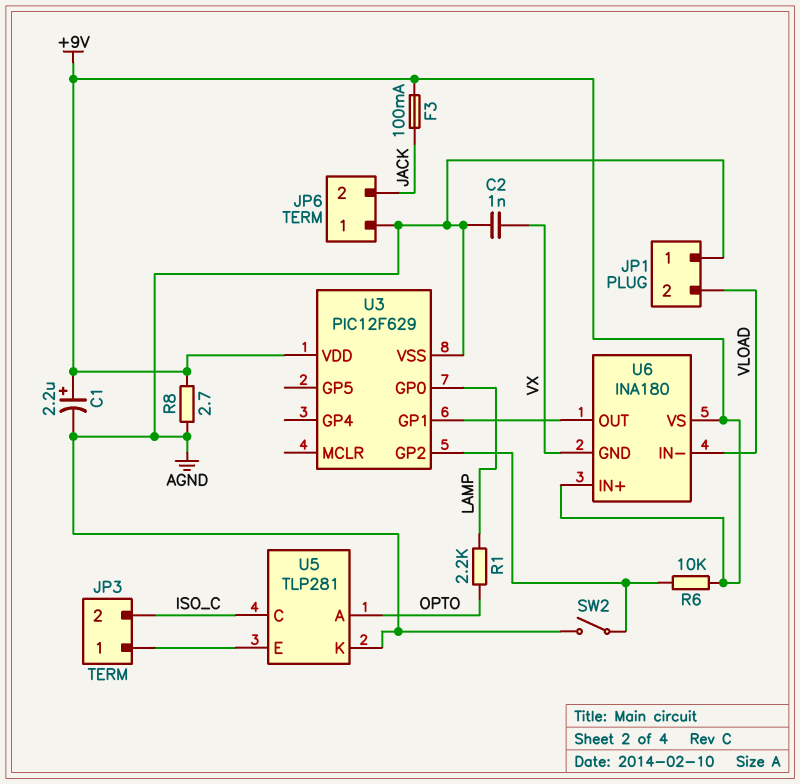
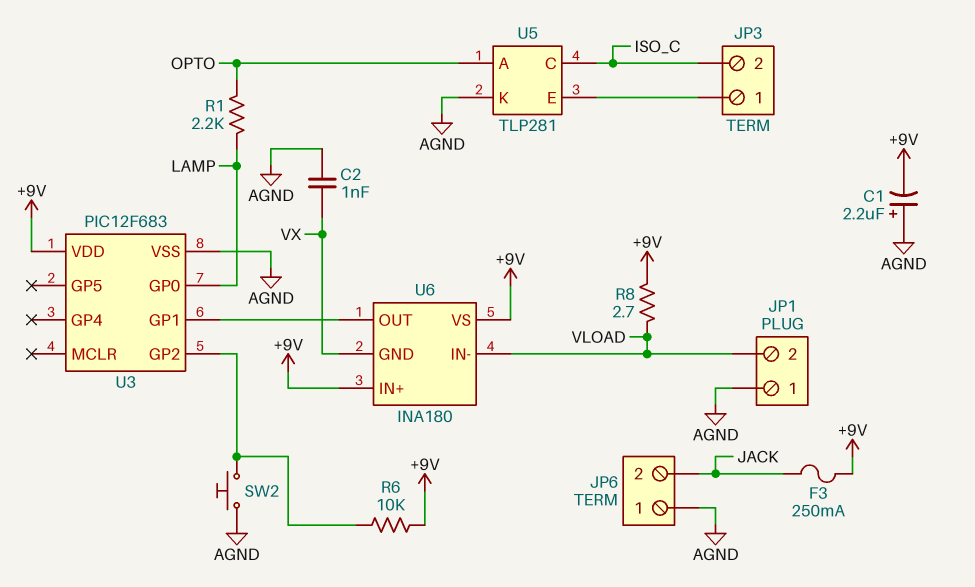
C1: 2.2uF (plus +9V, minus AGND) -> 2.2uF (plus AGND, minus +9V)
F3: 100mA (+9V, JACK) -> 250mA (+9V, JACK)
R8: 2.7 (+9V, AGND) -> 2.7 (+9V, VLOAD)
SW2: switch (AGND, U3/GP2) -> button (AGND, U3/GP2)
U3: PIC12F629 -> PIC12F683

